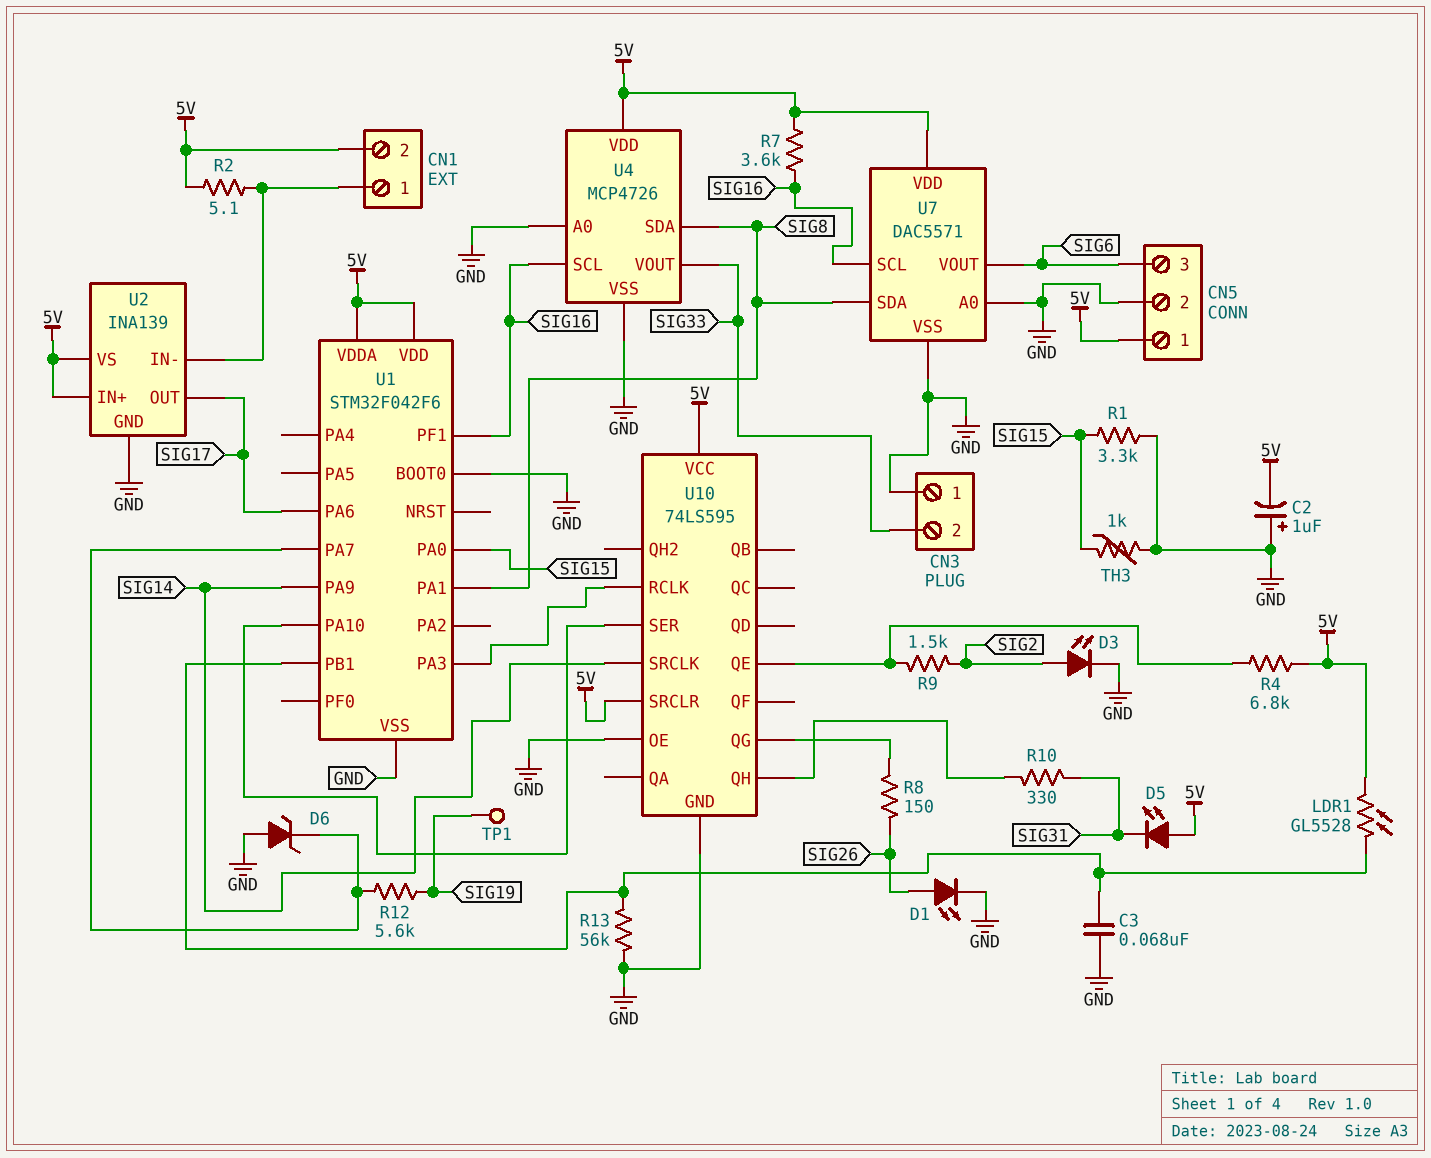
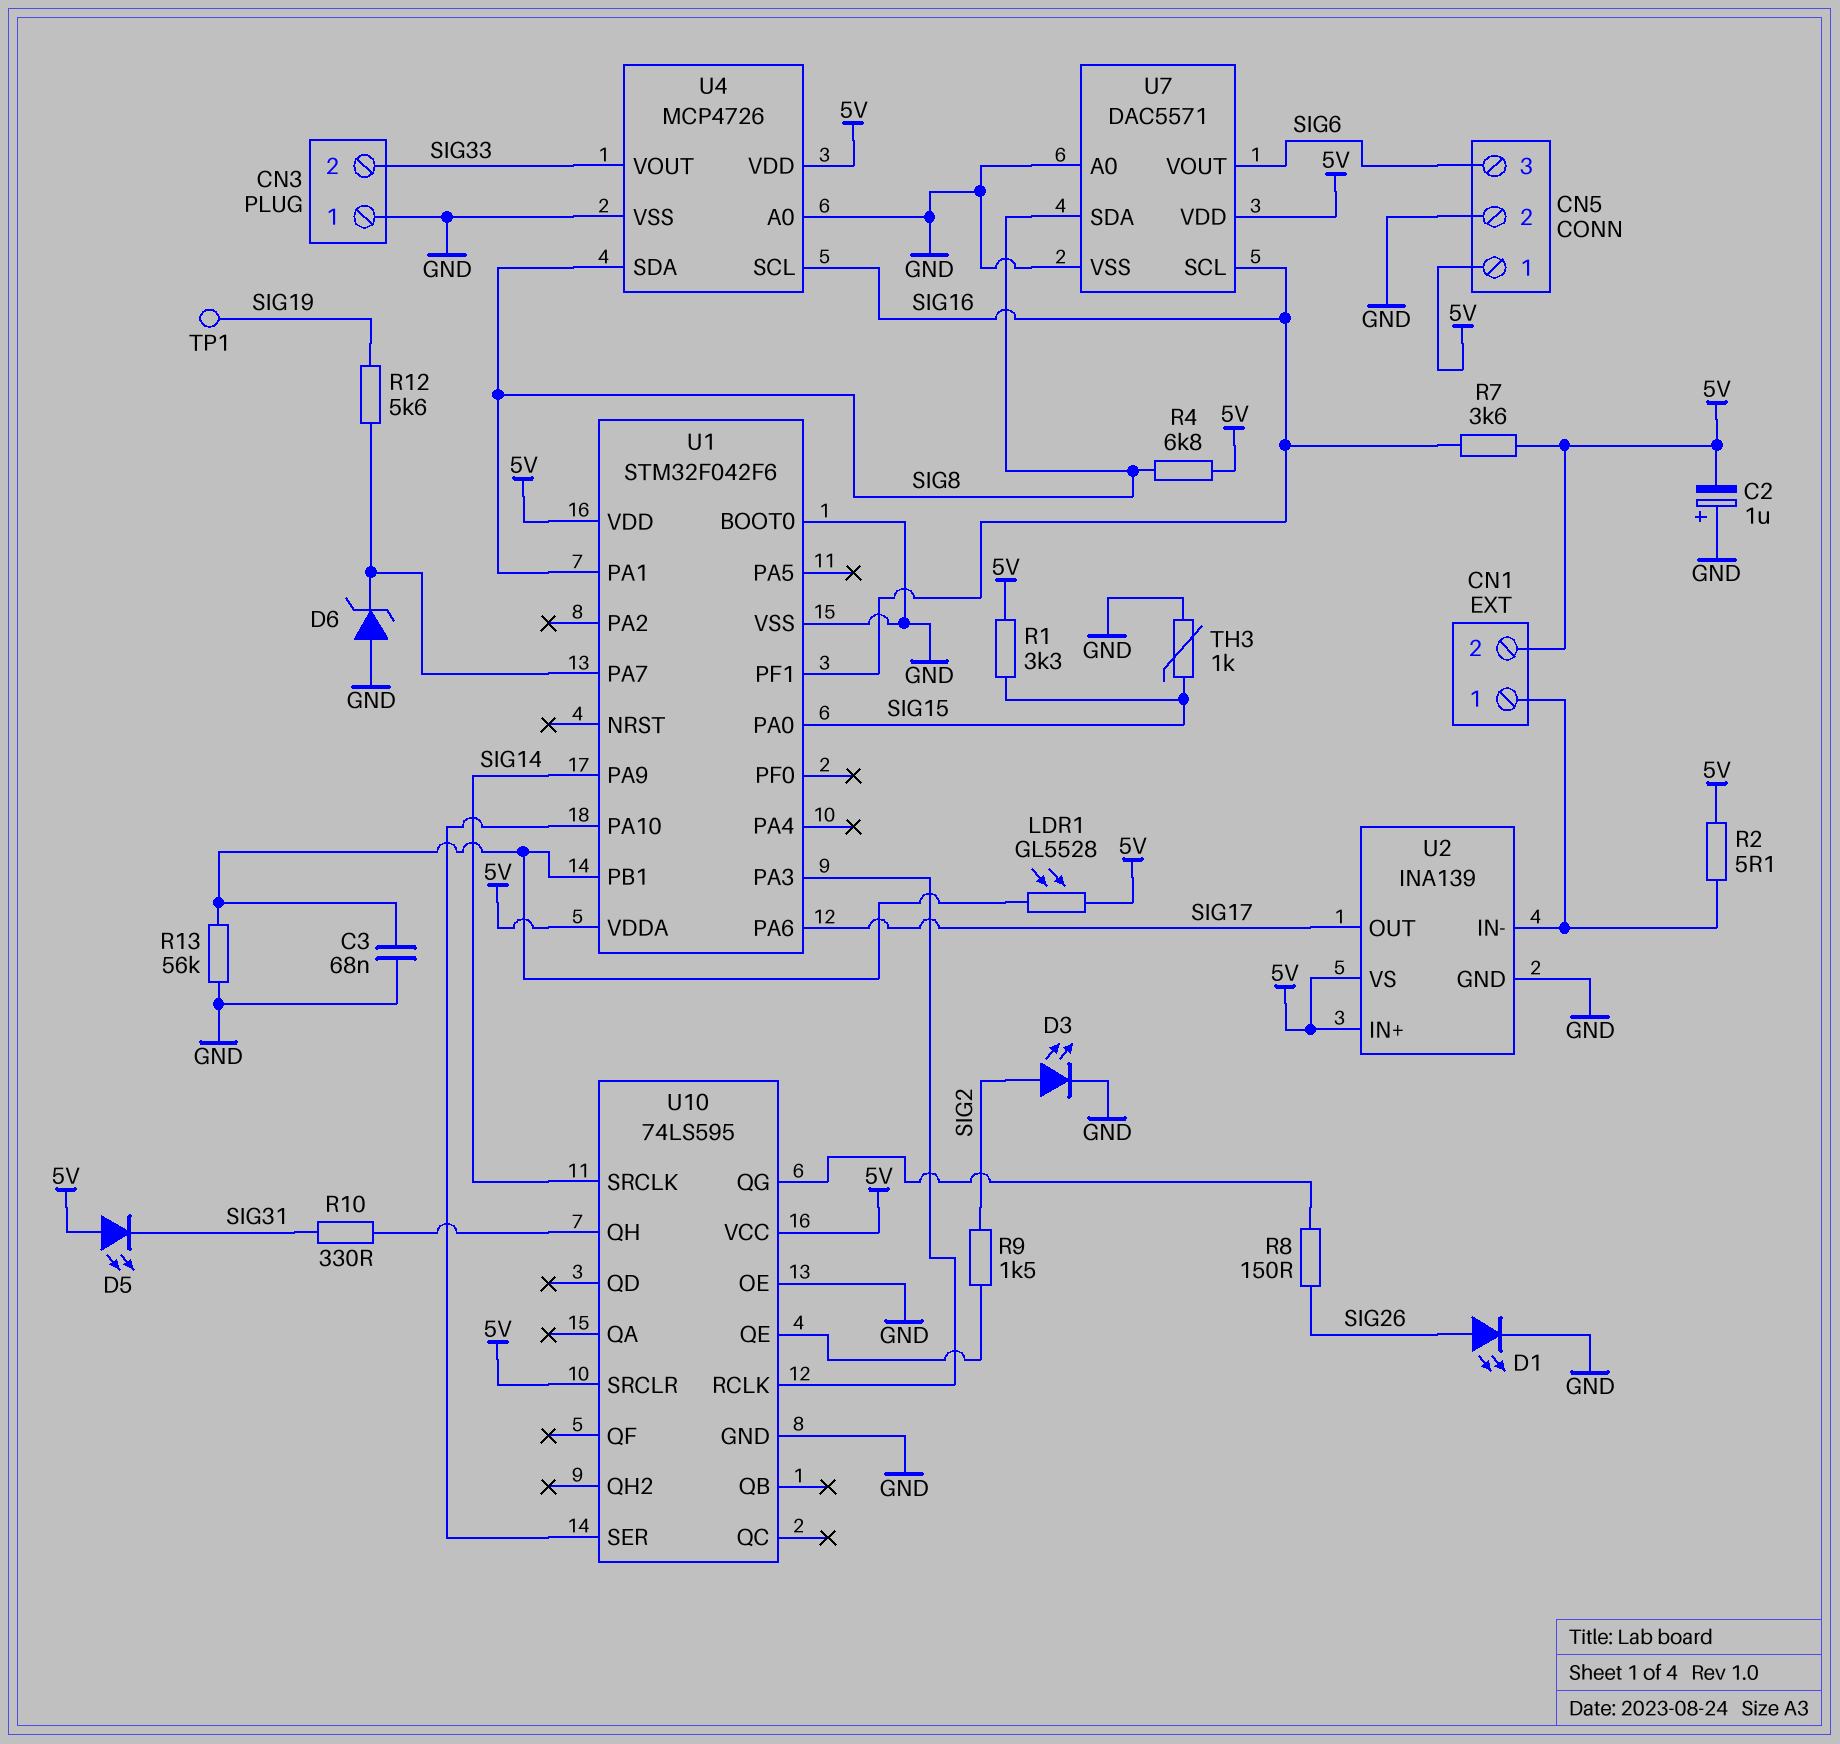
R1: 3.3k (GND, SIG15) -> 3.3k (5V, SIG15)
R4: 6.8k (5V, U10/QE) -> 6.8k (5V, SIG8)

